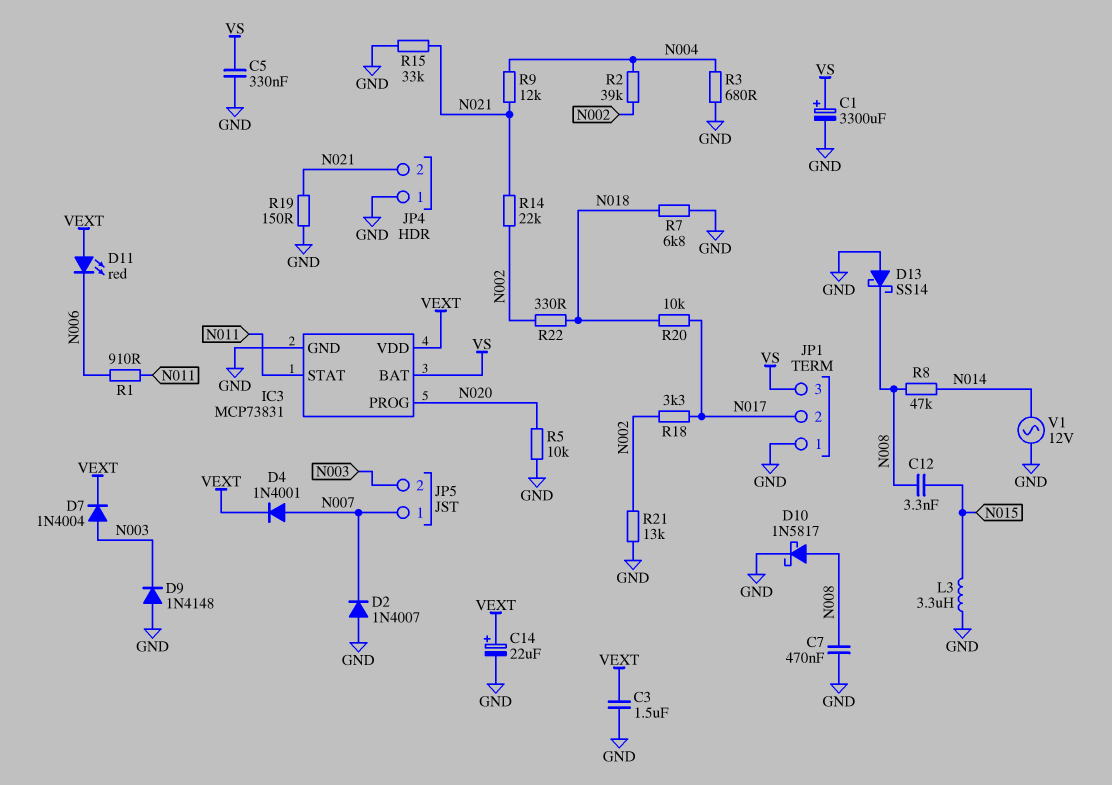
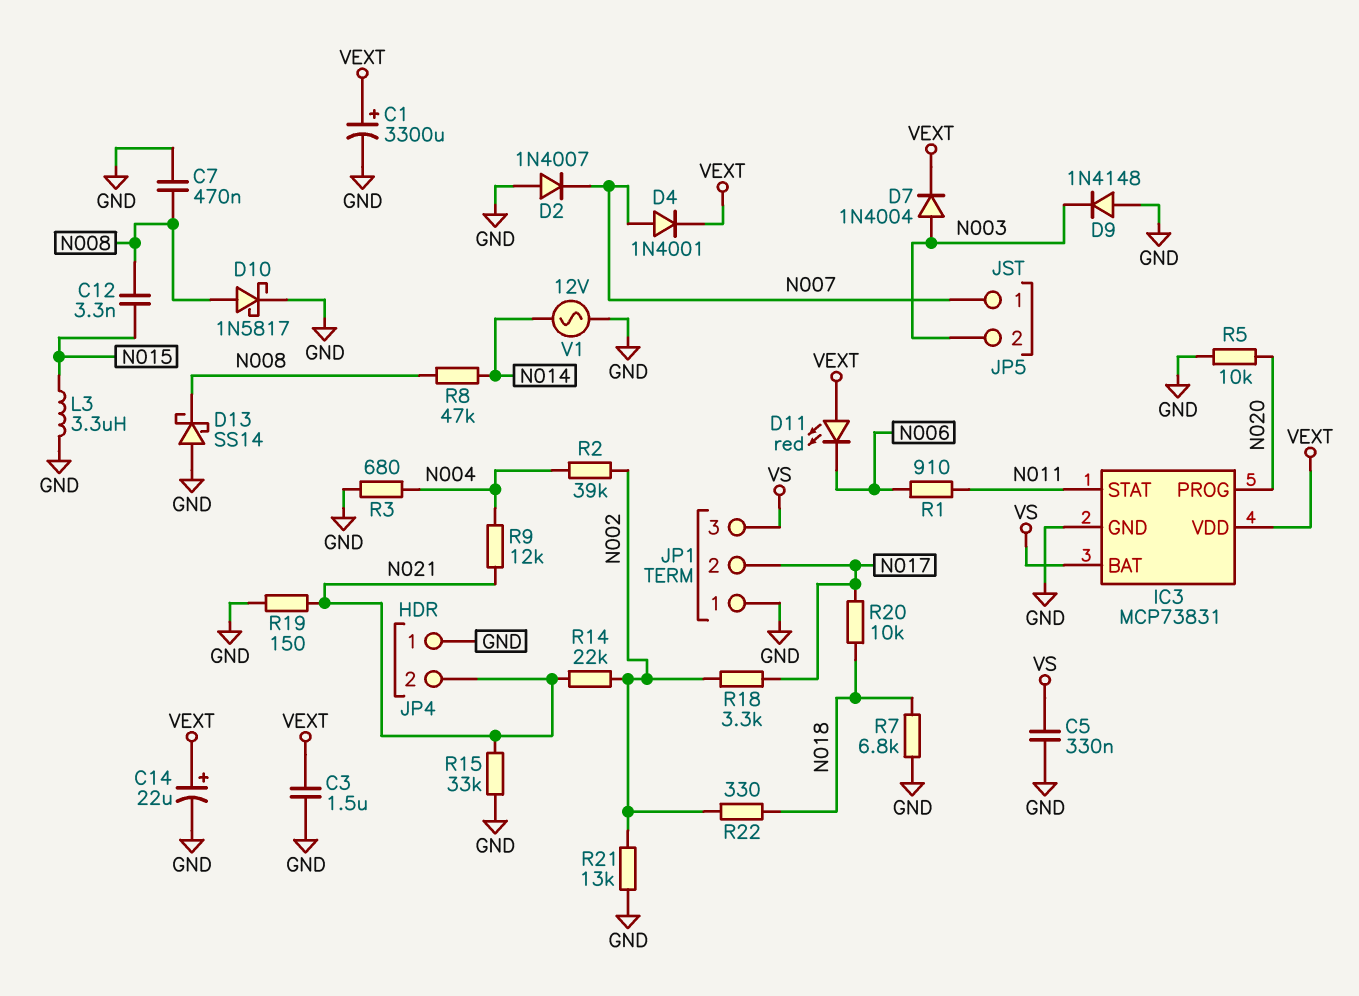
C1: 3300uF (plus VS, minus GND) -> 3300uF (plus VEXT, minus GND)

